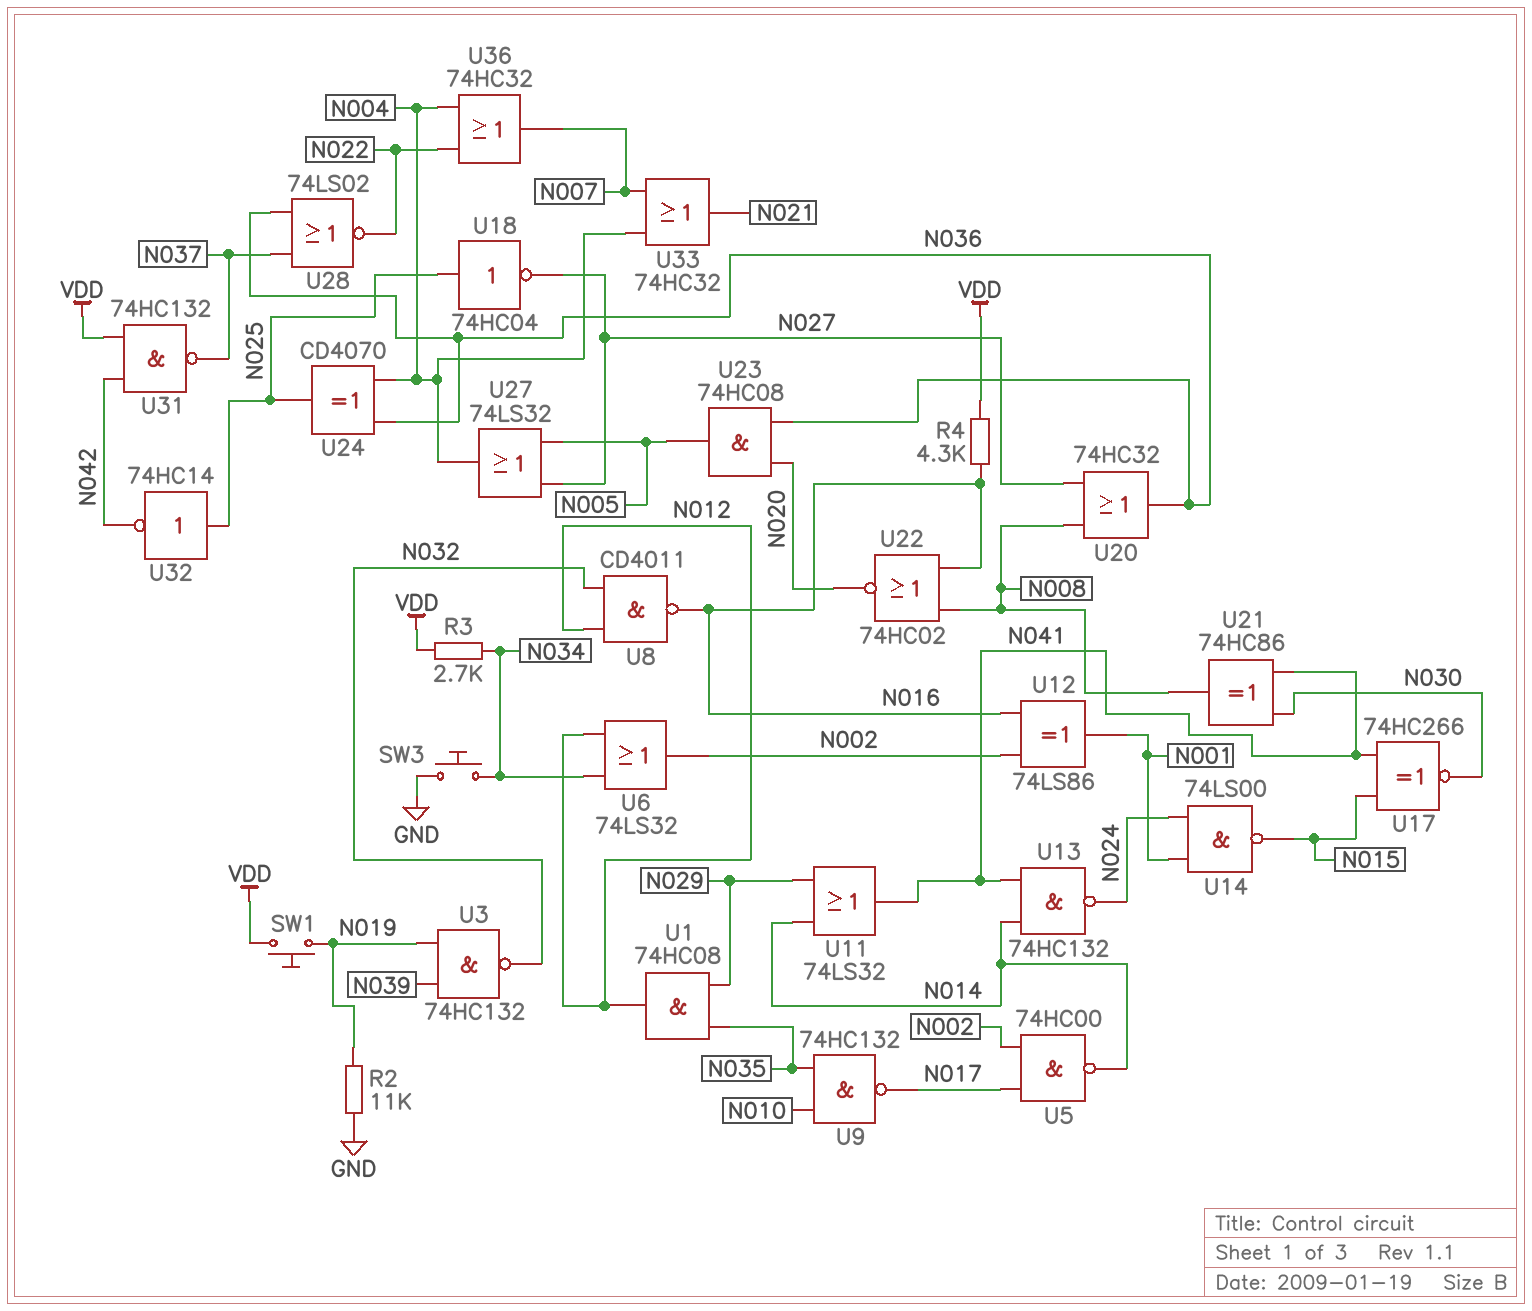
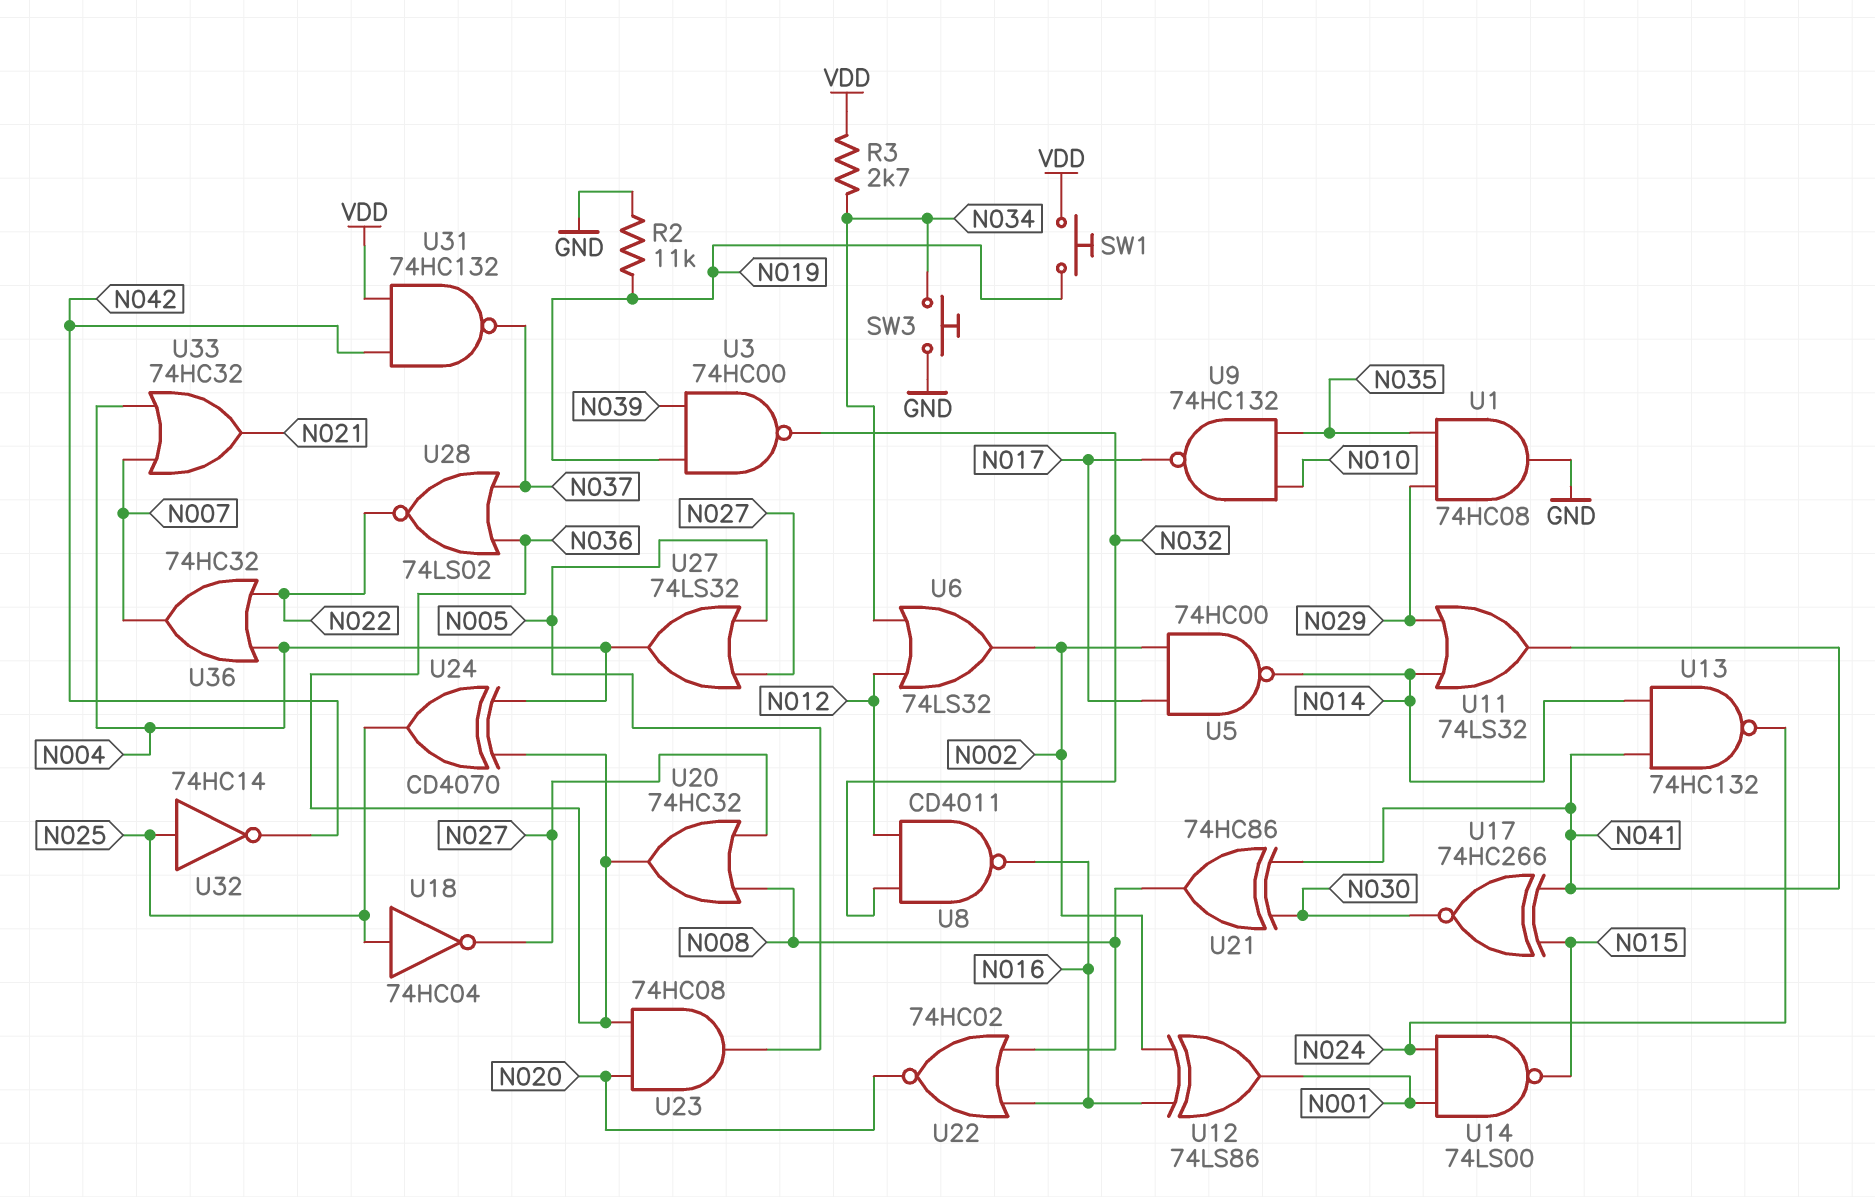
R4: 4.3k (N016, VDD) -> none
U1: AND 74HC08 (in N029, in N035, out N012) -> AND 74HC08 (in N029, in N035, out GND)
U3: NAND 74HC132 (in N019, in N039, out N032) -> NAND 74HC00 (in N019, in N039, out N032)

